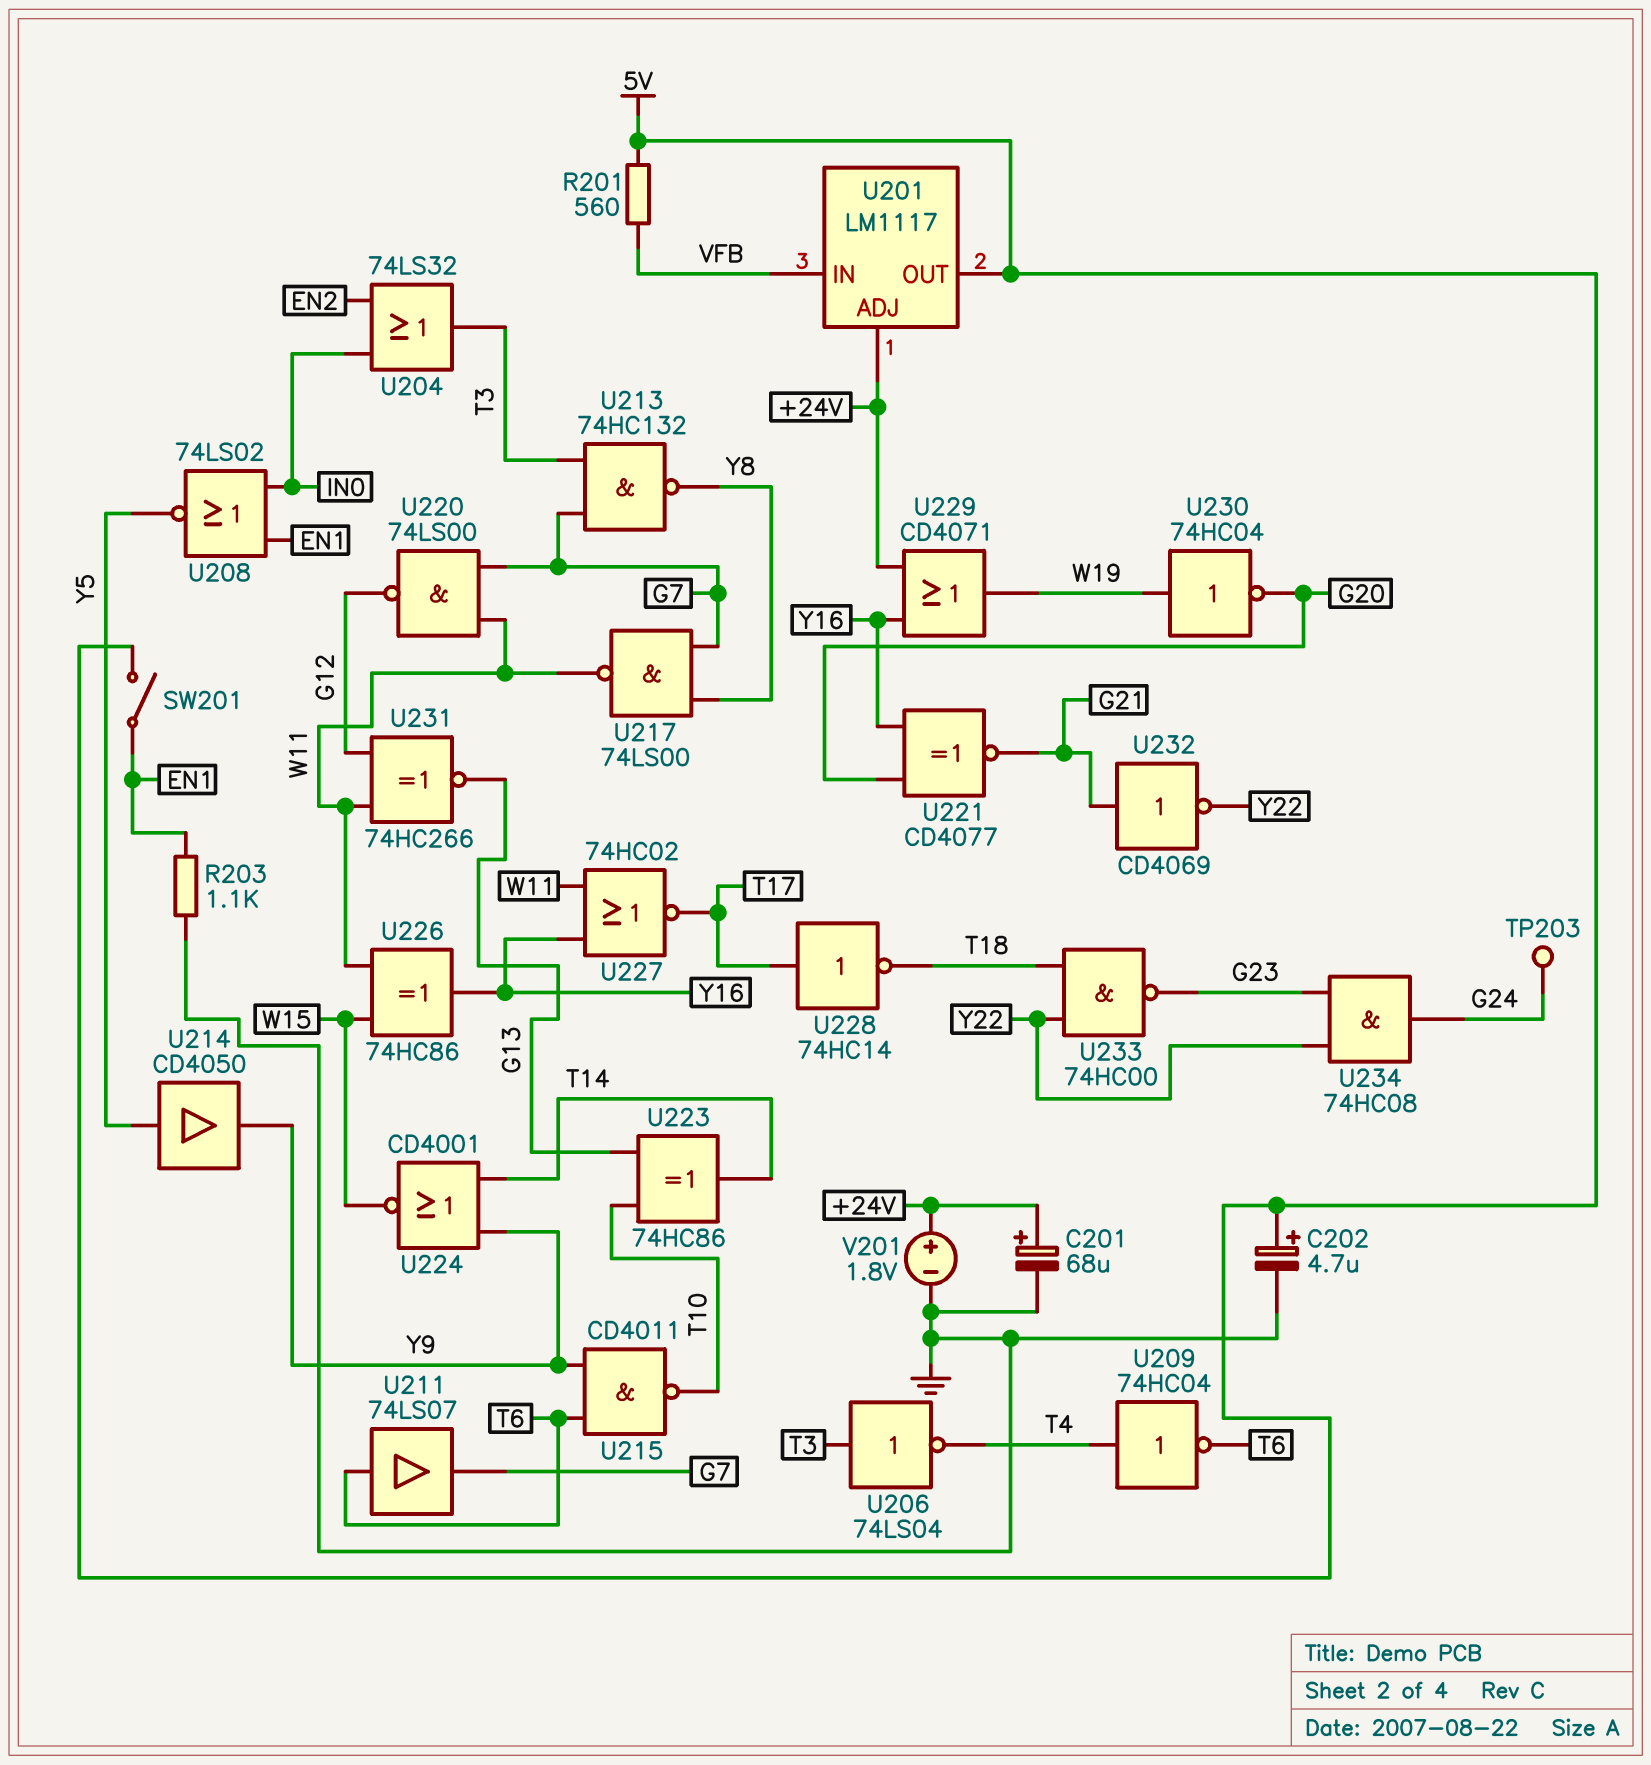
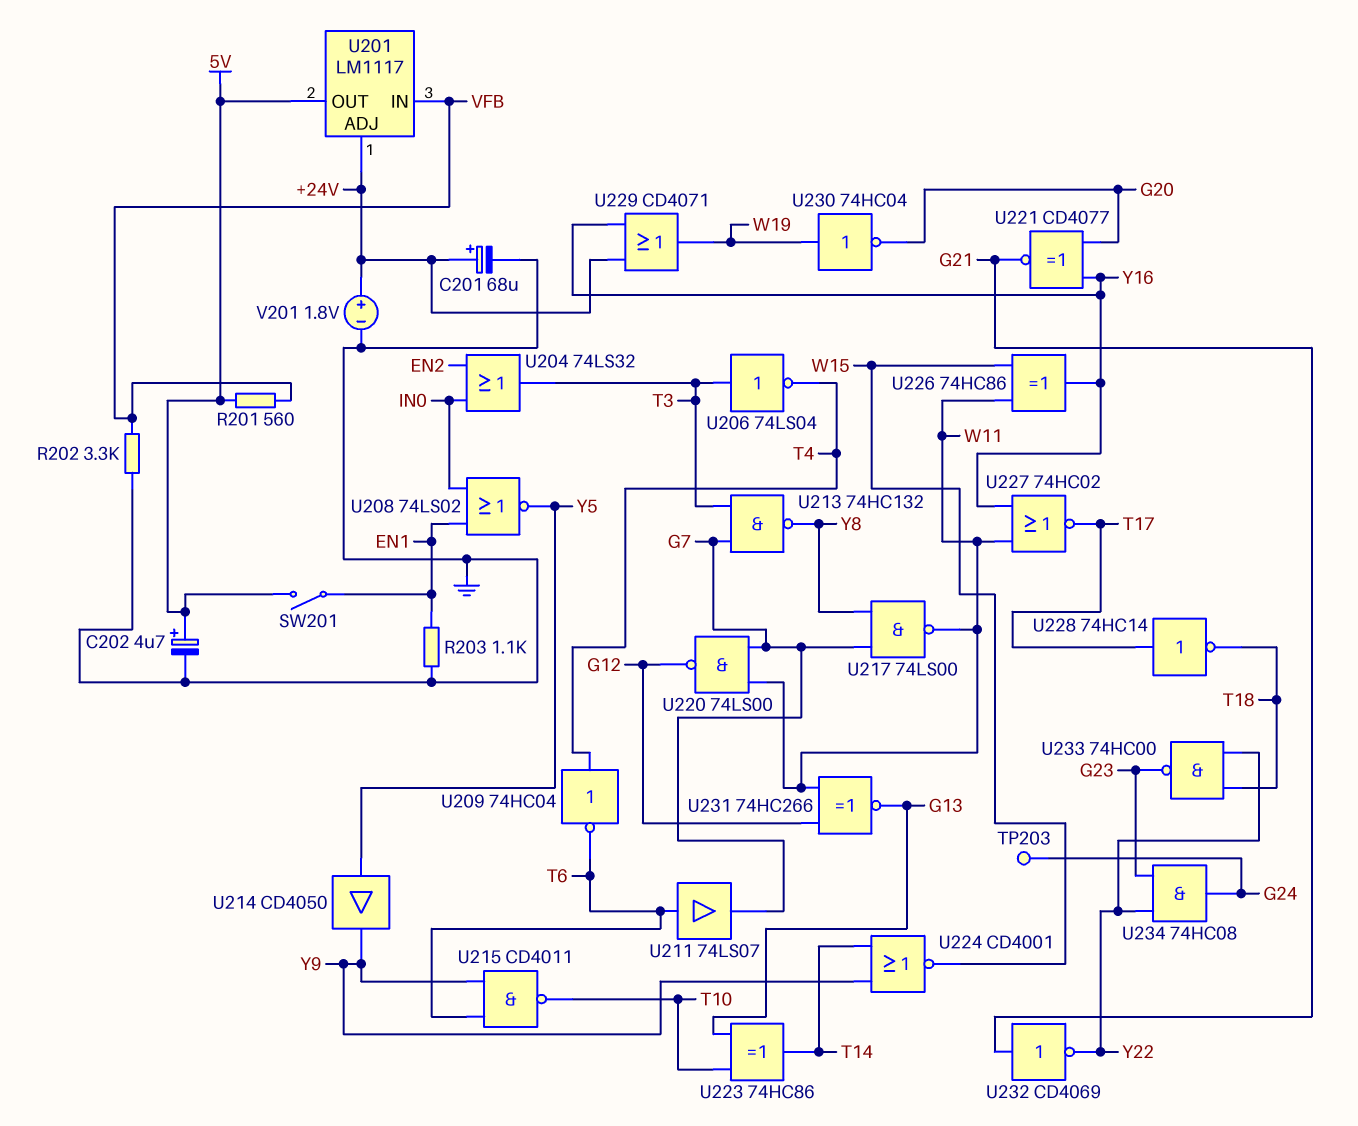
R202: none -> 3.3k (GND, VFB)

